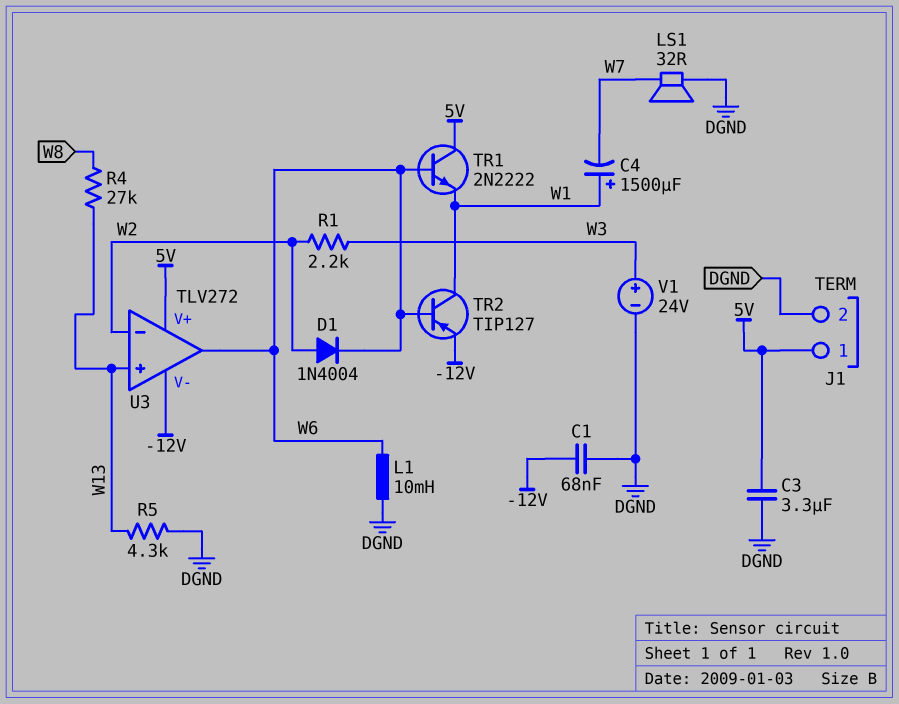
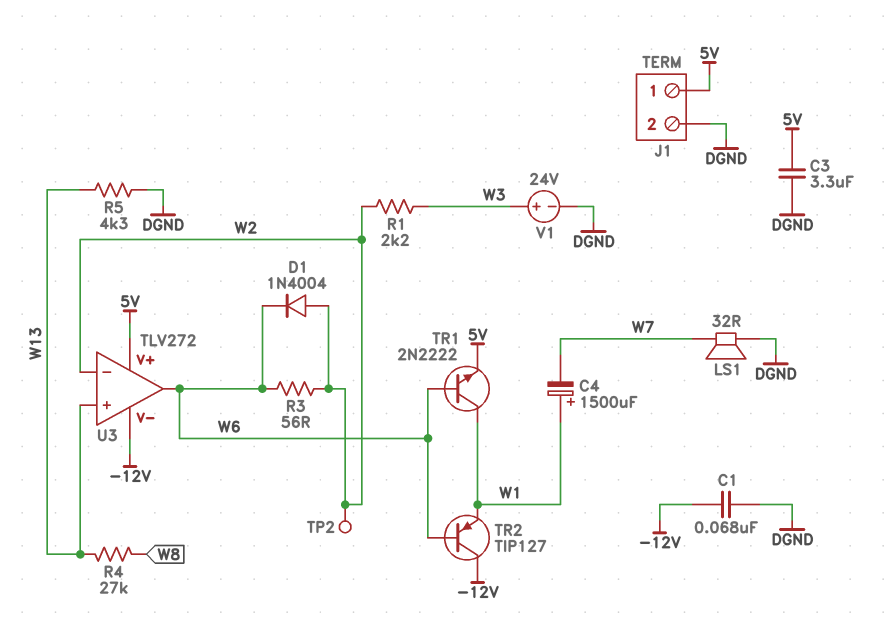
L1: 10mH (DGND, W6) -> none
R3: none -> 56 (W2, W6)
TP2: none -> test point (W2)
TR1: NPN 2N2222 (B W6, C 5V, E W1) -> NPN 2N2222 (B W6, C W1, E 5V)
TR2: PNP TIP127 (B W6, C W1, E -12V) -> PNP TIP127 (B W6, C -12V, E W1)

